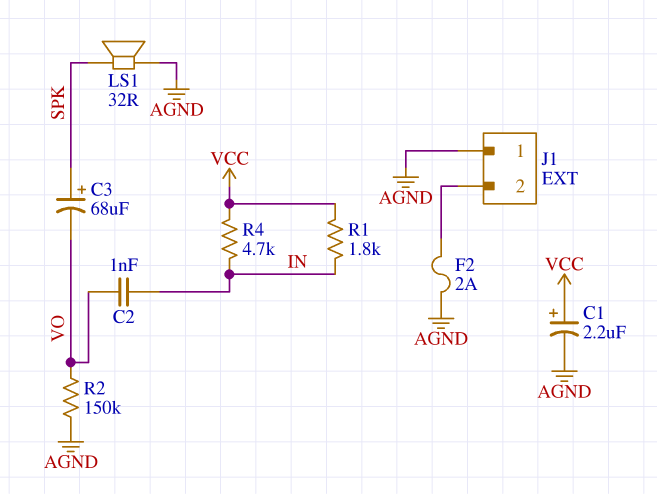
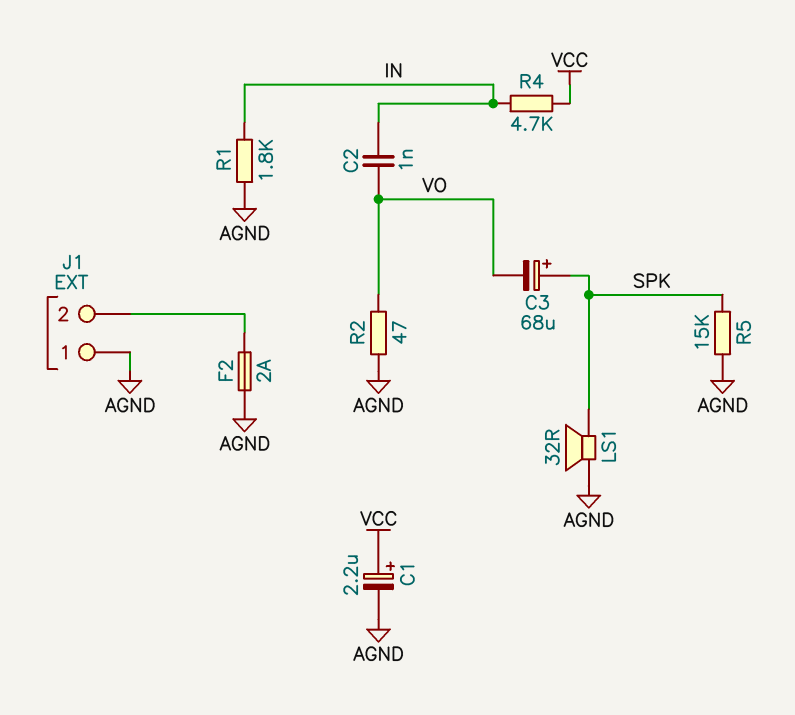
R1: 1.8k (IN, VCC) -> 1.8k (AGND, IN)
R2: 150k (AGND, VO) -> 47 (AGND, VO)
R5: none -> 15k (AGND, SPK)

